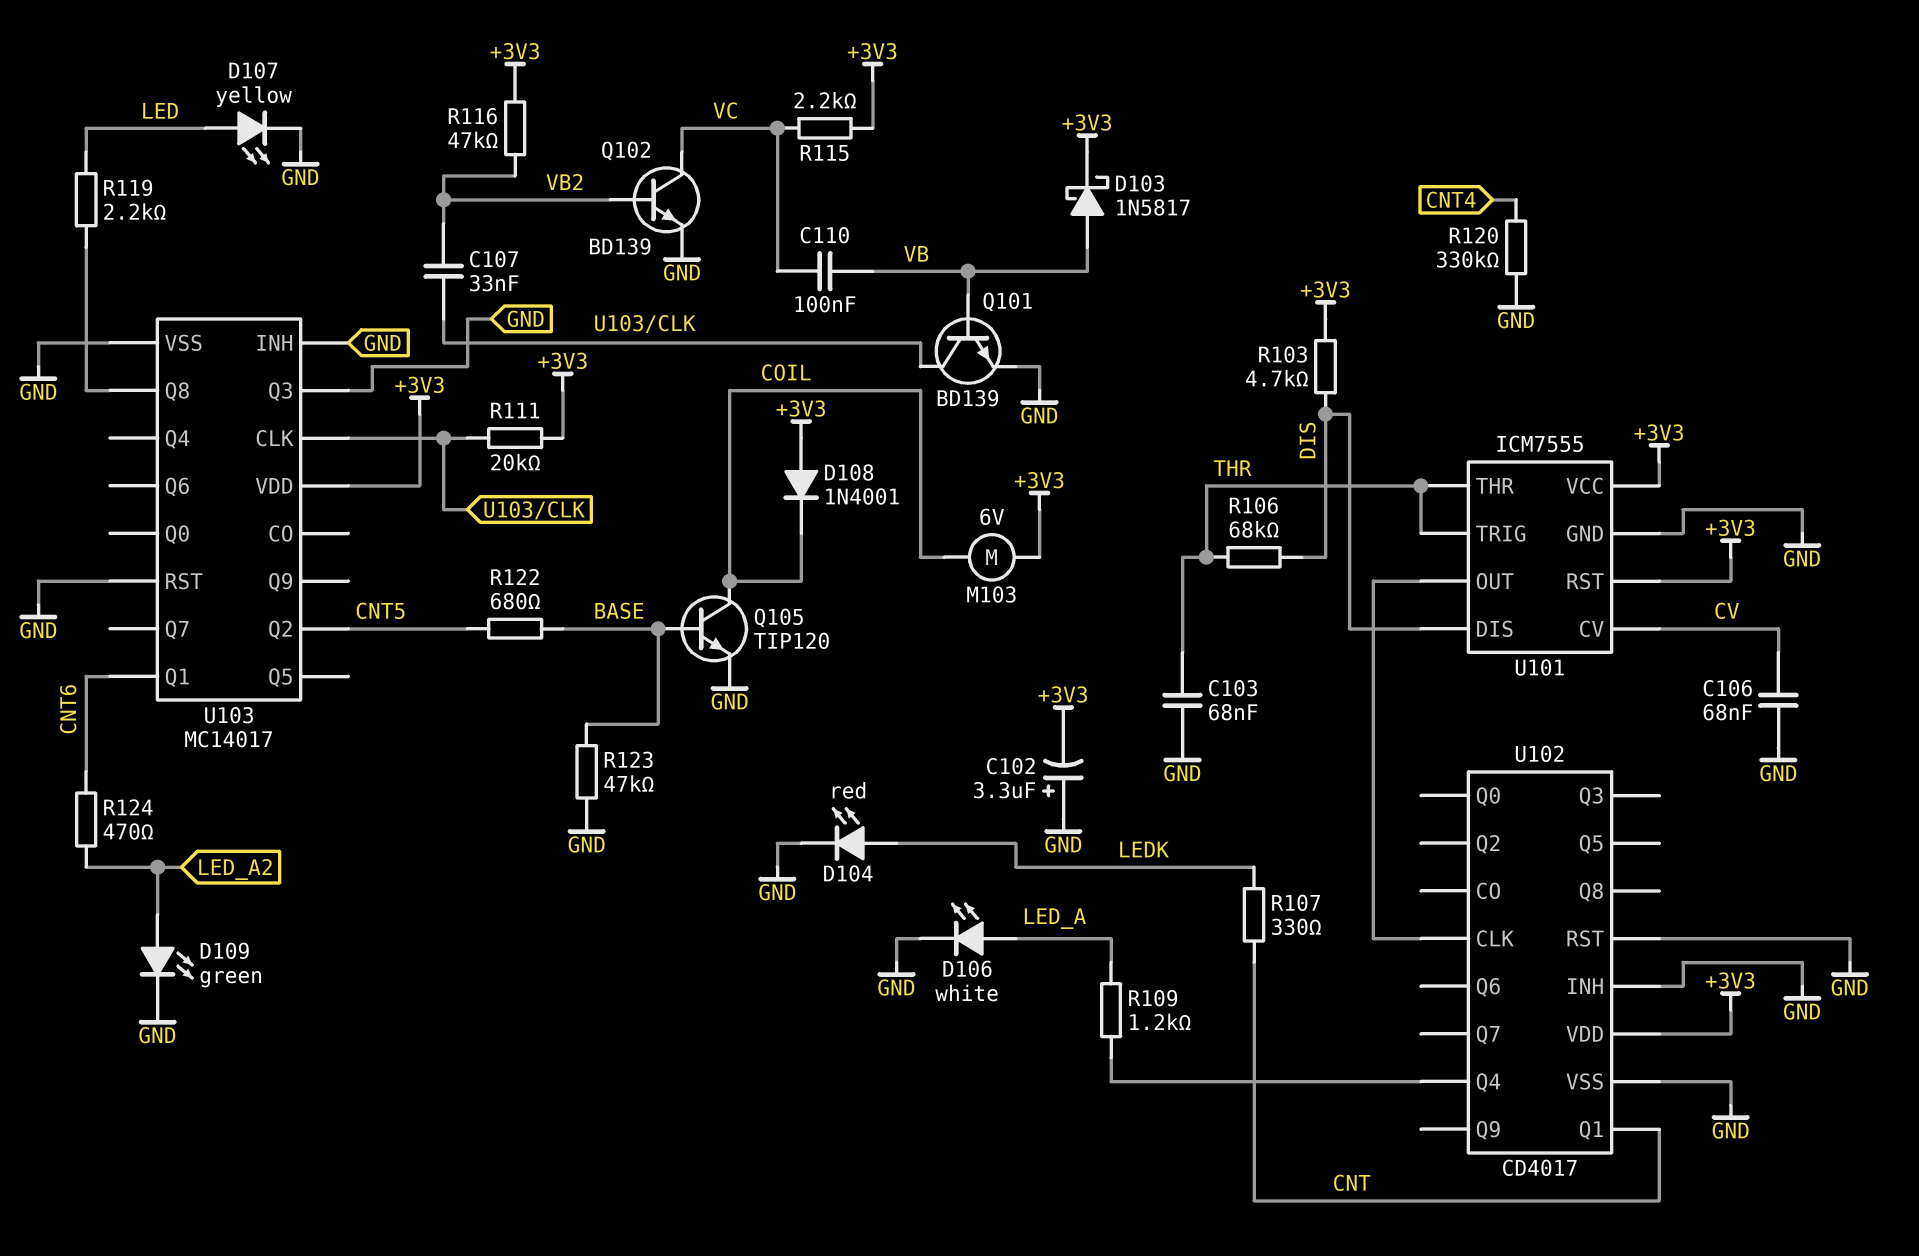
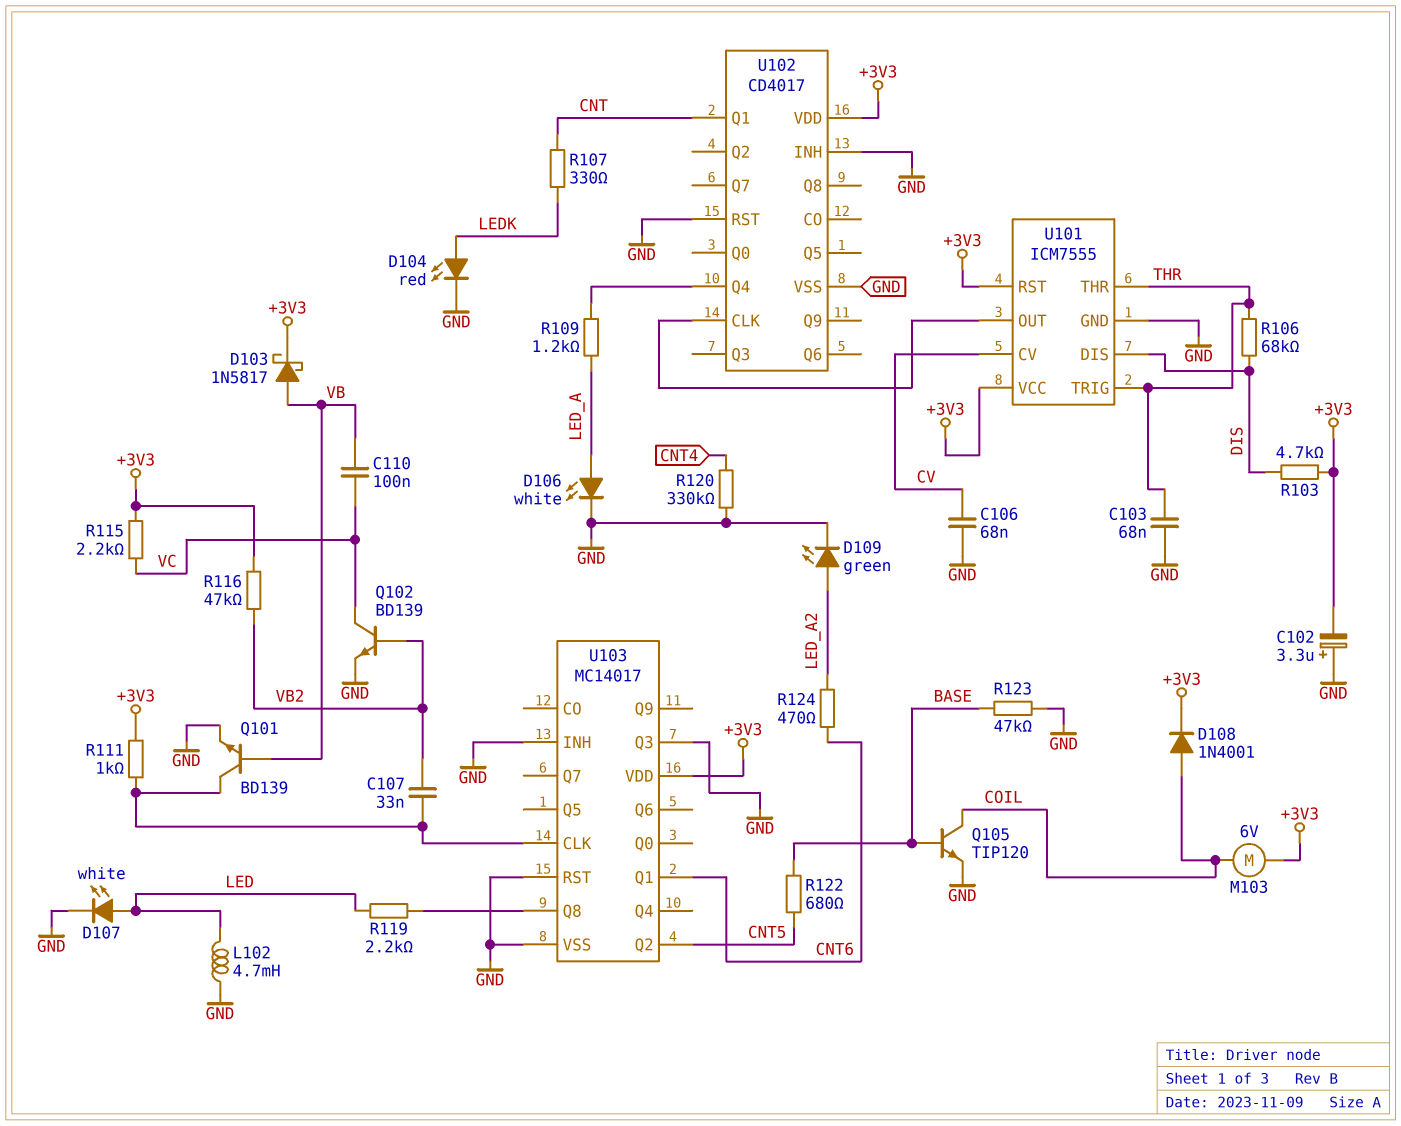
D107: LED yellow (A LED, K GND) -> LED white (A LED, K GND)
D108: diode 1N4001 (A +3V3, K COIL) -> diode 1N4001 (A COIL, K +3V3)
L102: none -> 4.7mH (GND, LED)
R111: 20k (+3V3, U103/CLK) -> 1k (+3V3, U103/CLK)

